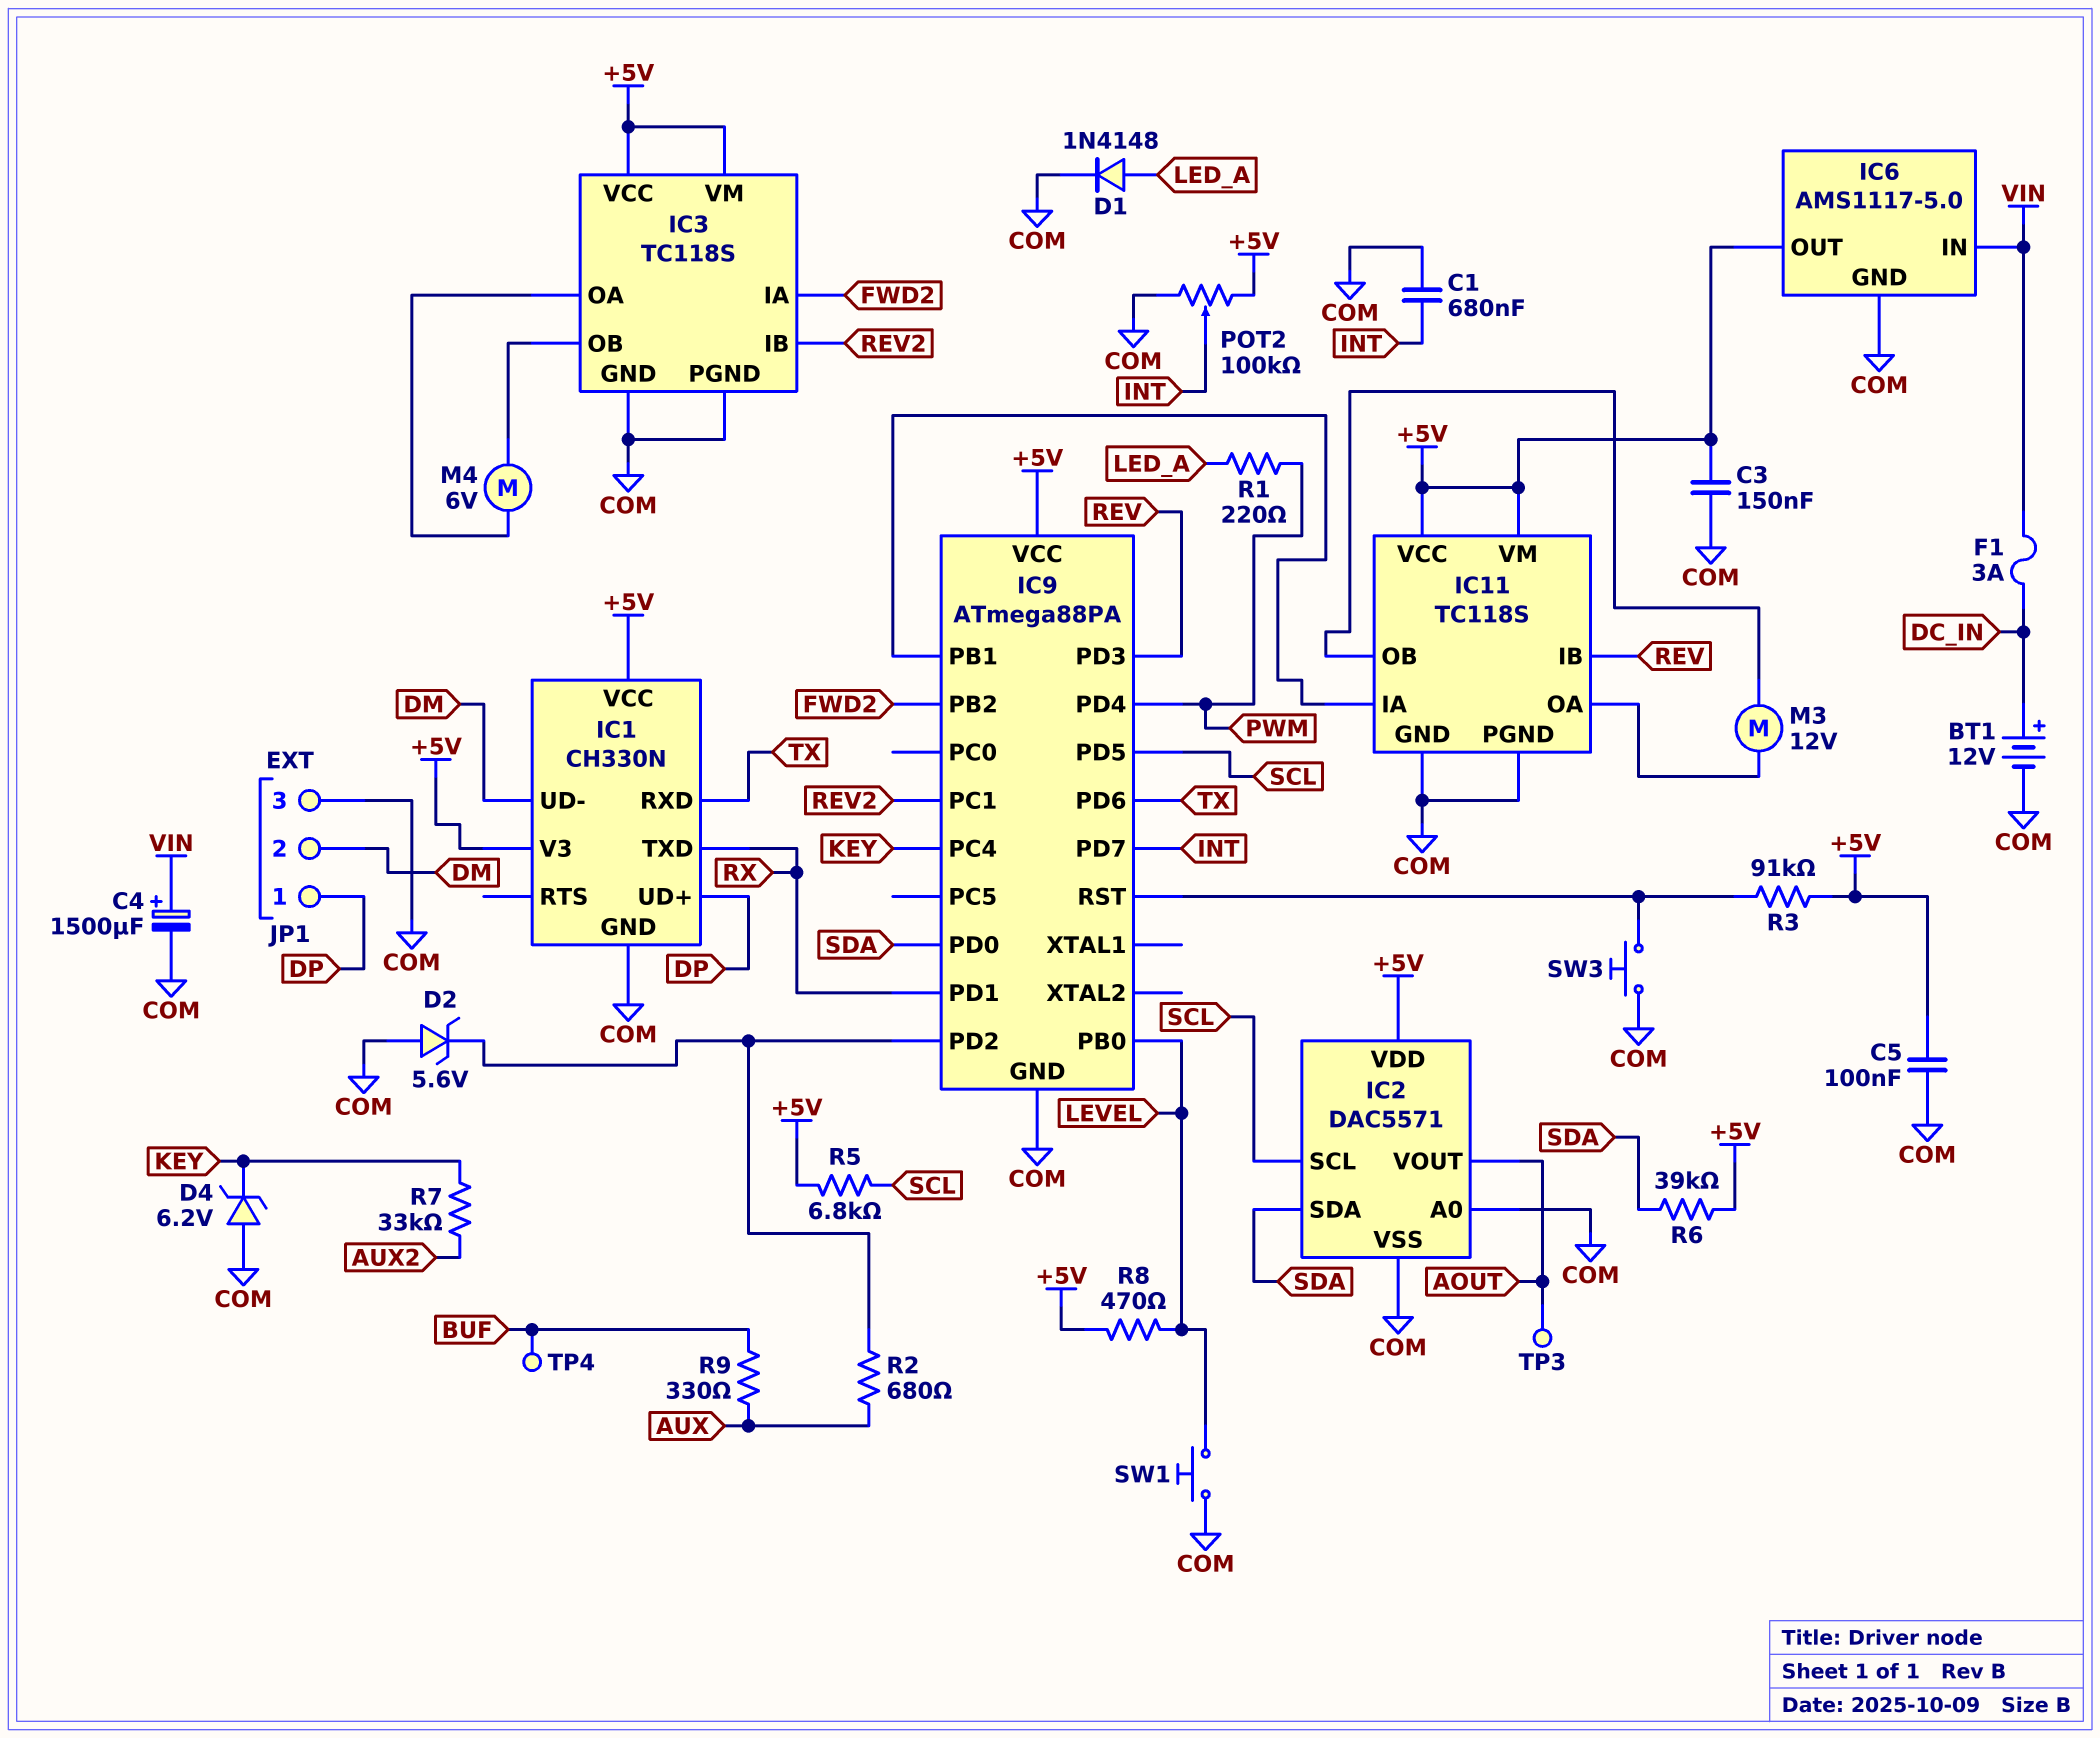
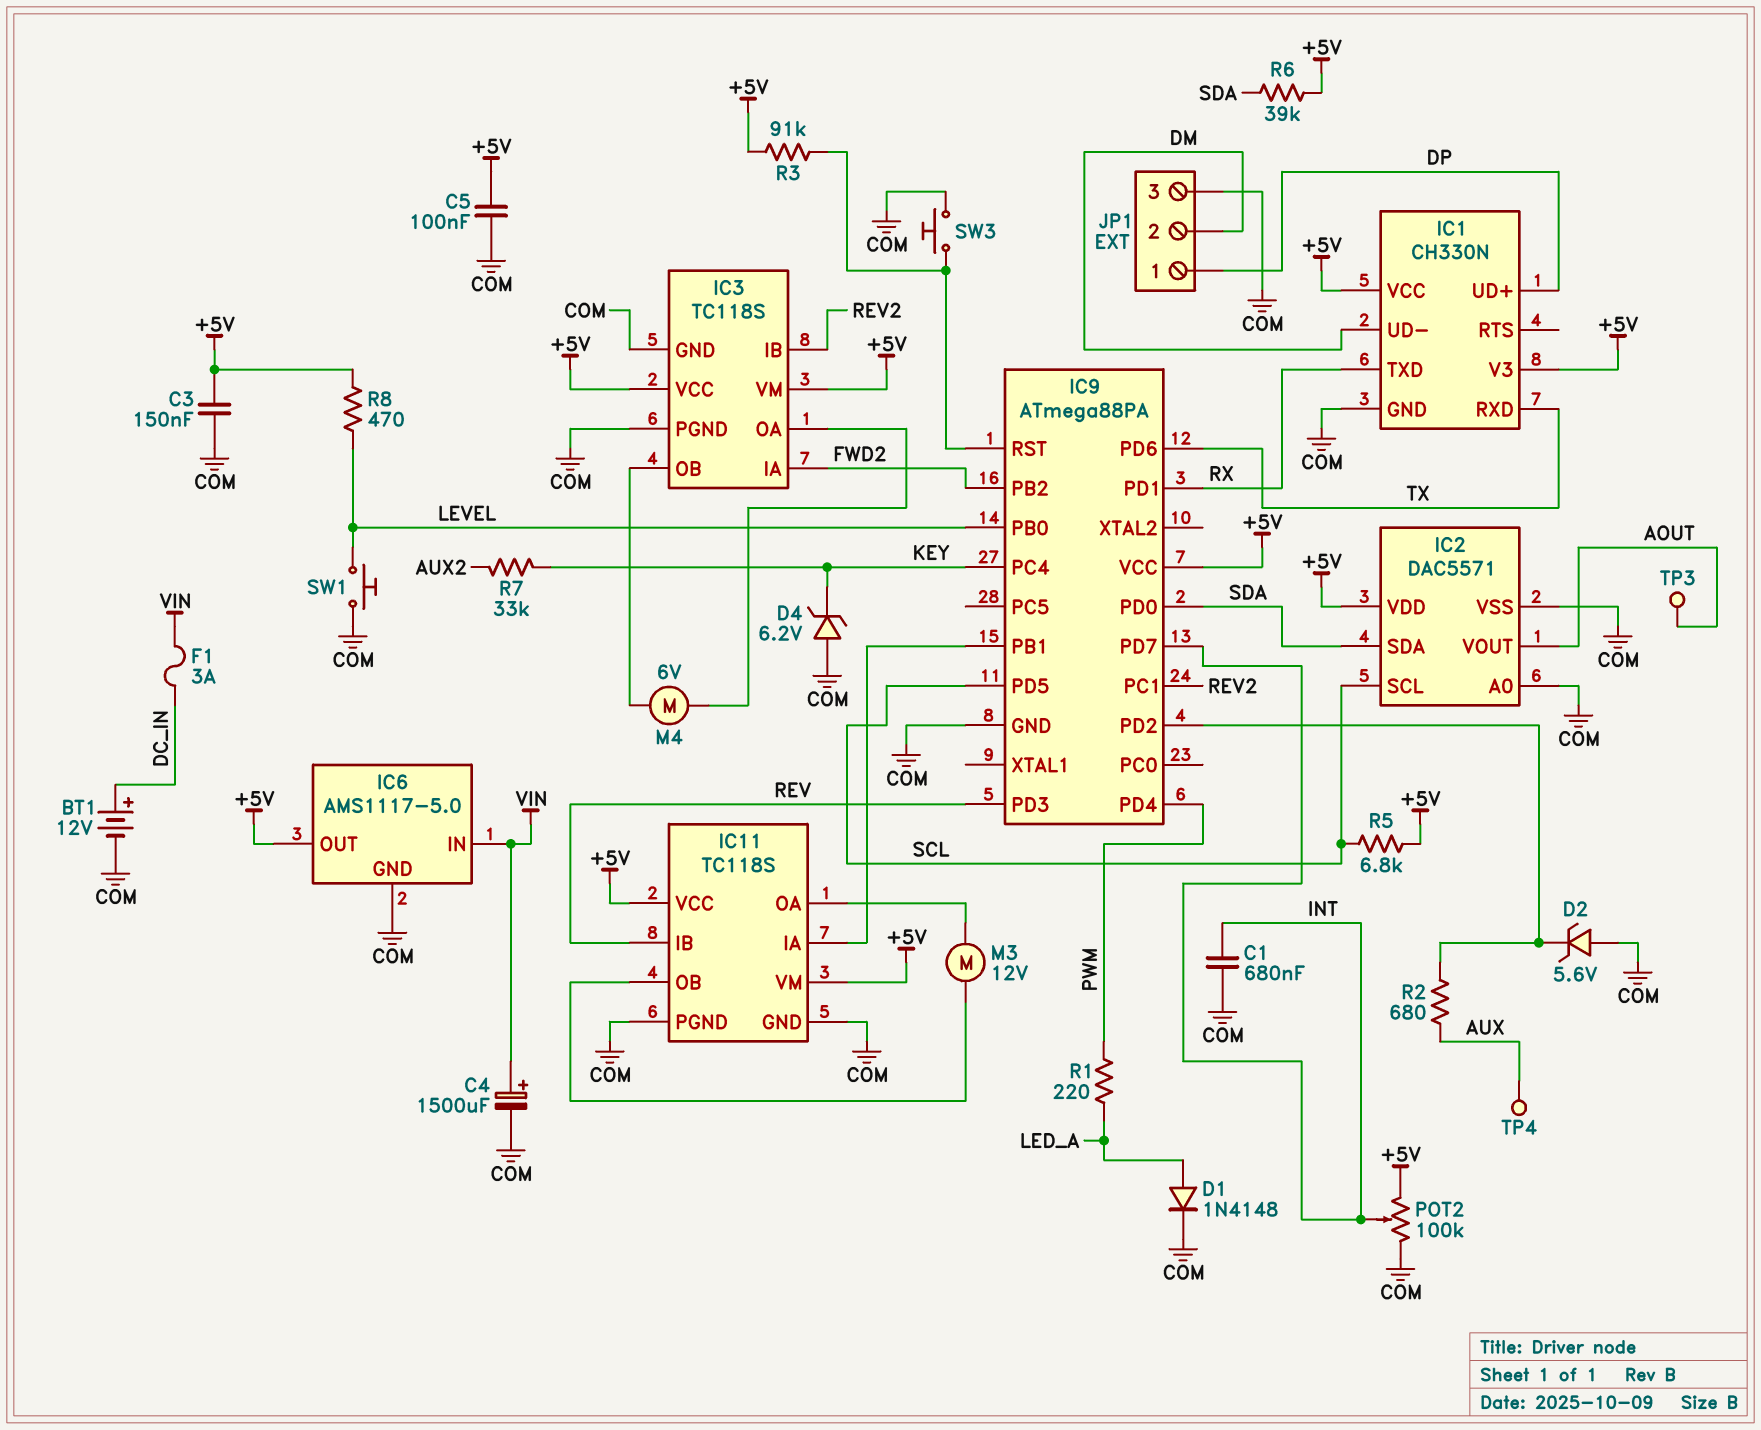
R9: 330 (AUX, BUF) -> none
TP4: test point (BUF) -> test point (AUX)

